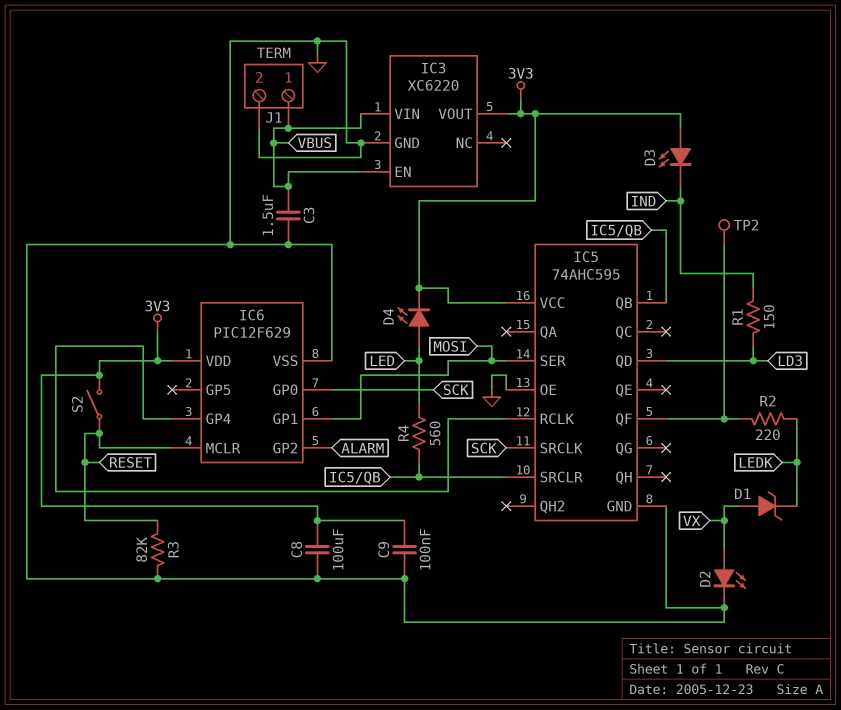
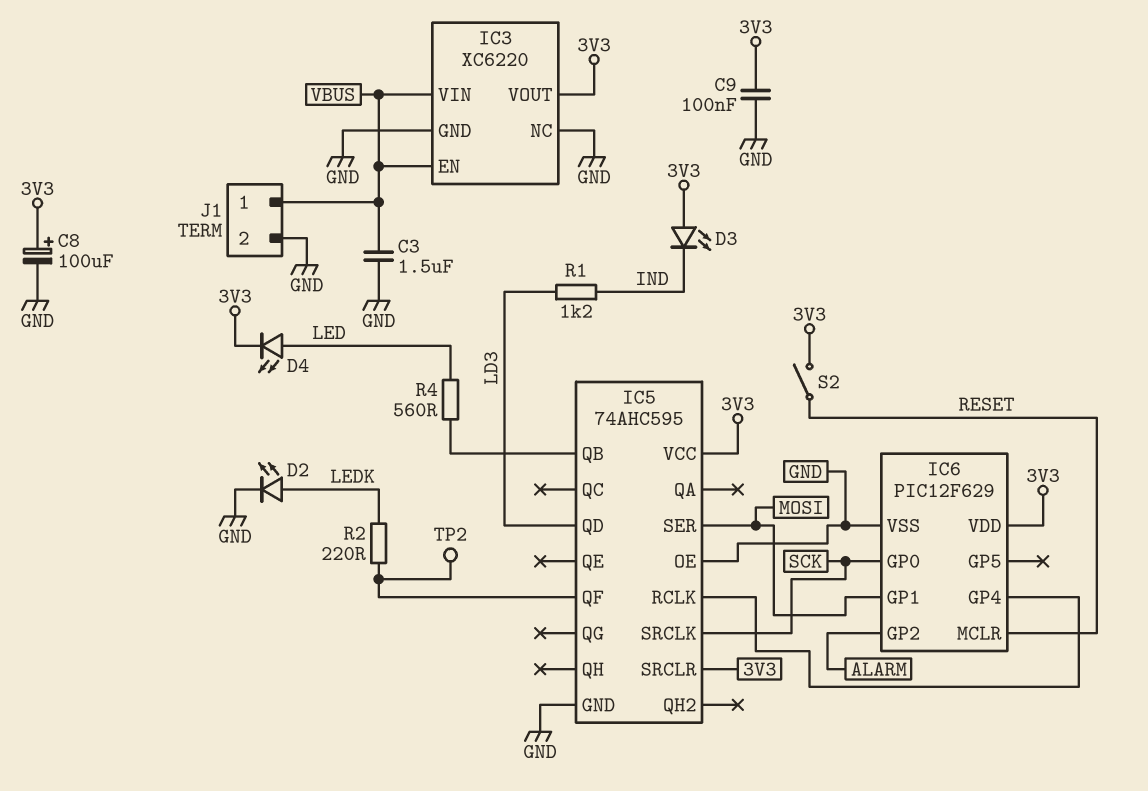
C8: 100uF (3V3, GND) -> 100uF (plus 3V3, minus GND)
D1: zener (A VX, K LEDK) -> none
D2: LED (A VX, K GND) -> LED (A LEDK, K GND)
IC3 pin NC: none -> GND
IC5 pin SRCLR: IC5/QB -> 3V3
R1: 150 (IND, LD3) -> 1.2k (IND, LD3)
R3: 82k (GND, RESET) -> none

